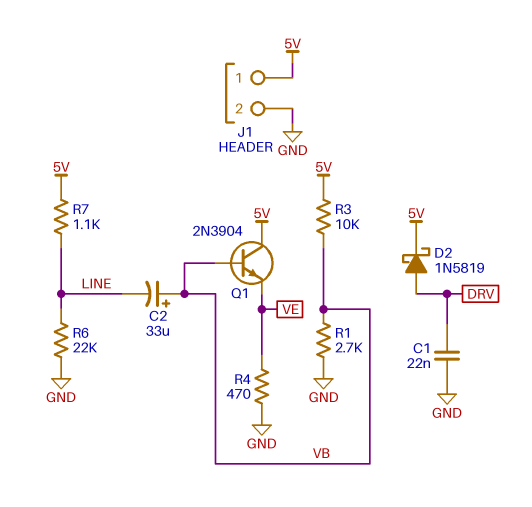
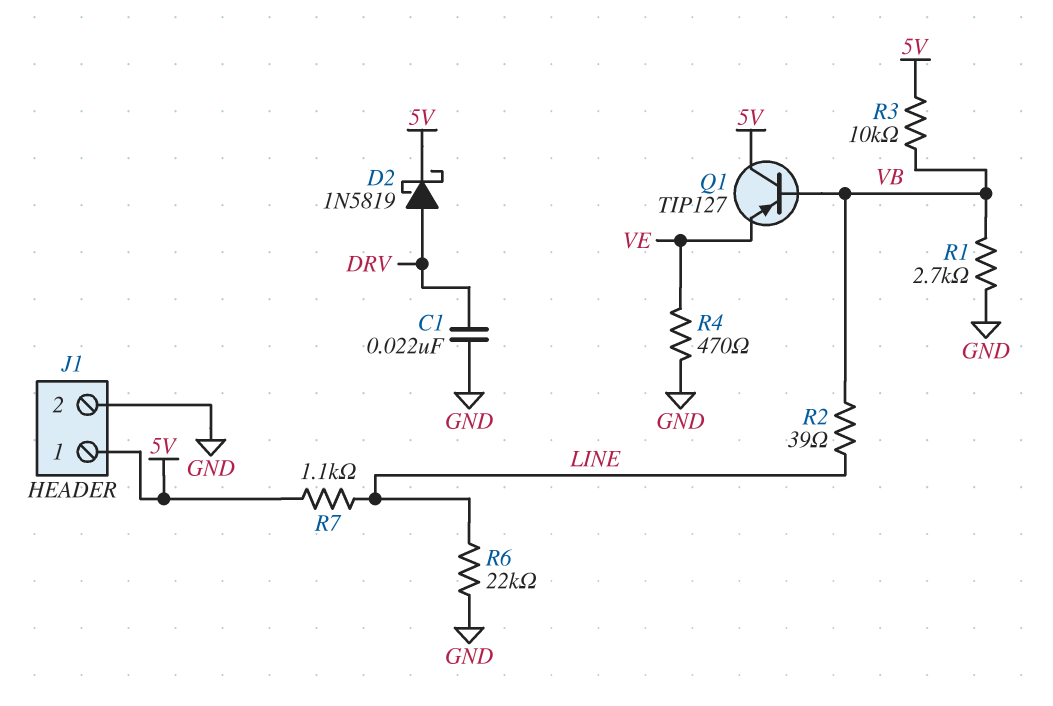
C2: 33uF (plus VB, minus LINE) -> none
Q1: NPN 2N3904 (B VB, C 5V, E VE) -> PNP TIP127 (B VB, C 5V, E VE)
R2: none -> 39 (LINE, VB)

